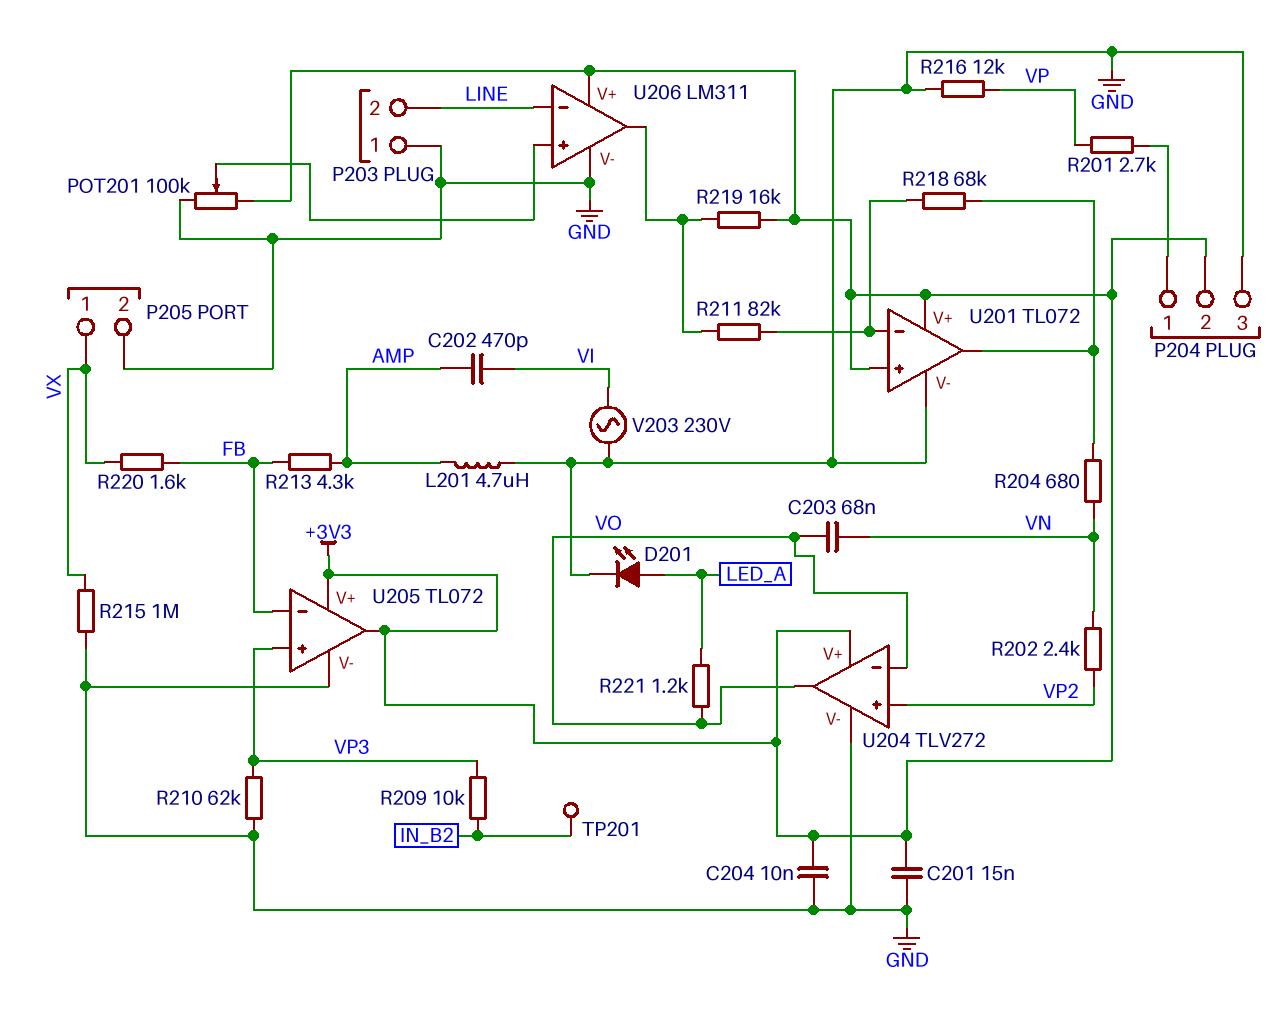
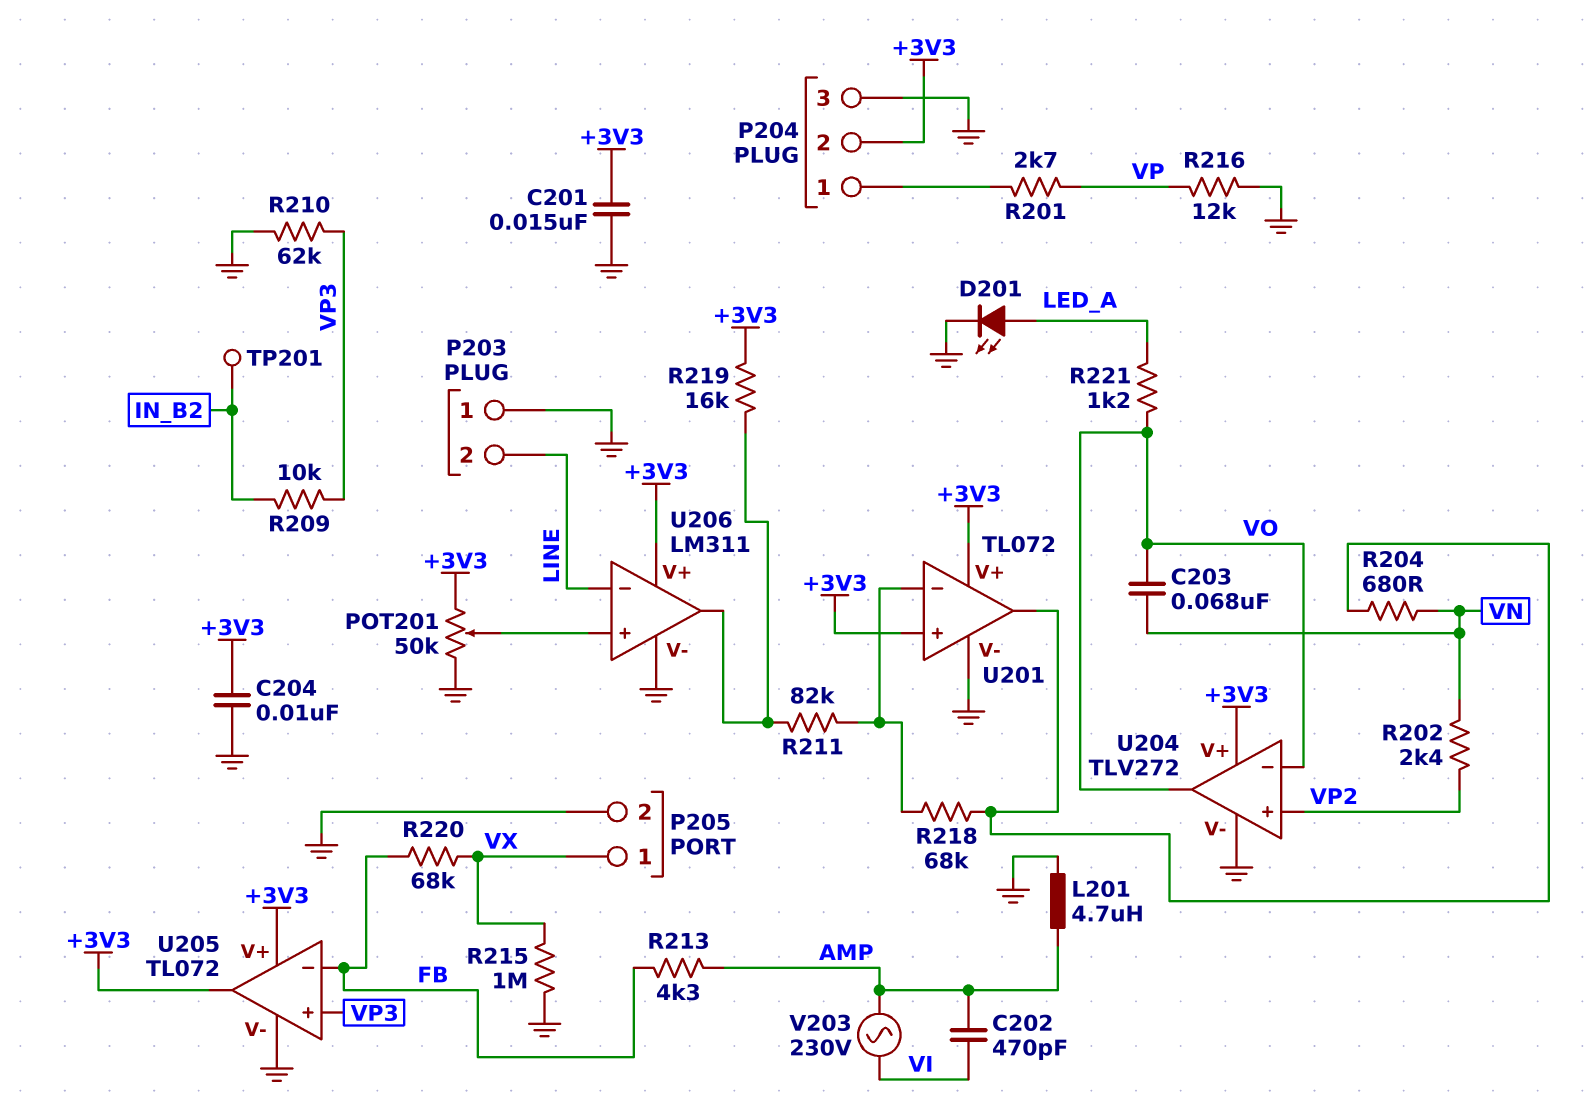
POT201: 100k (+3V3, GND, wiper U206/in+) -> 50k (+3V3, GND, wiper U206/in+)
R220: 1.6k (FB, VX) -> 68k (FB, VX)
V203: AC 230V (GND, VI) -> AC 230V (AMP, VI)

